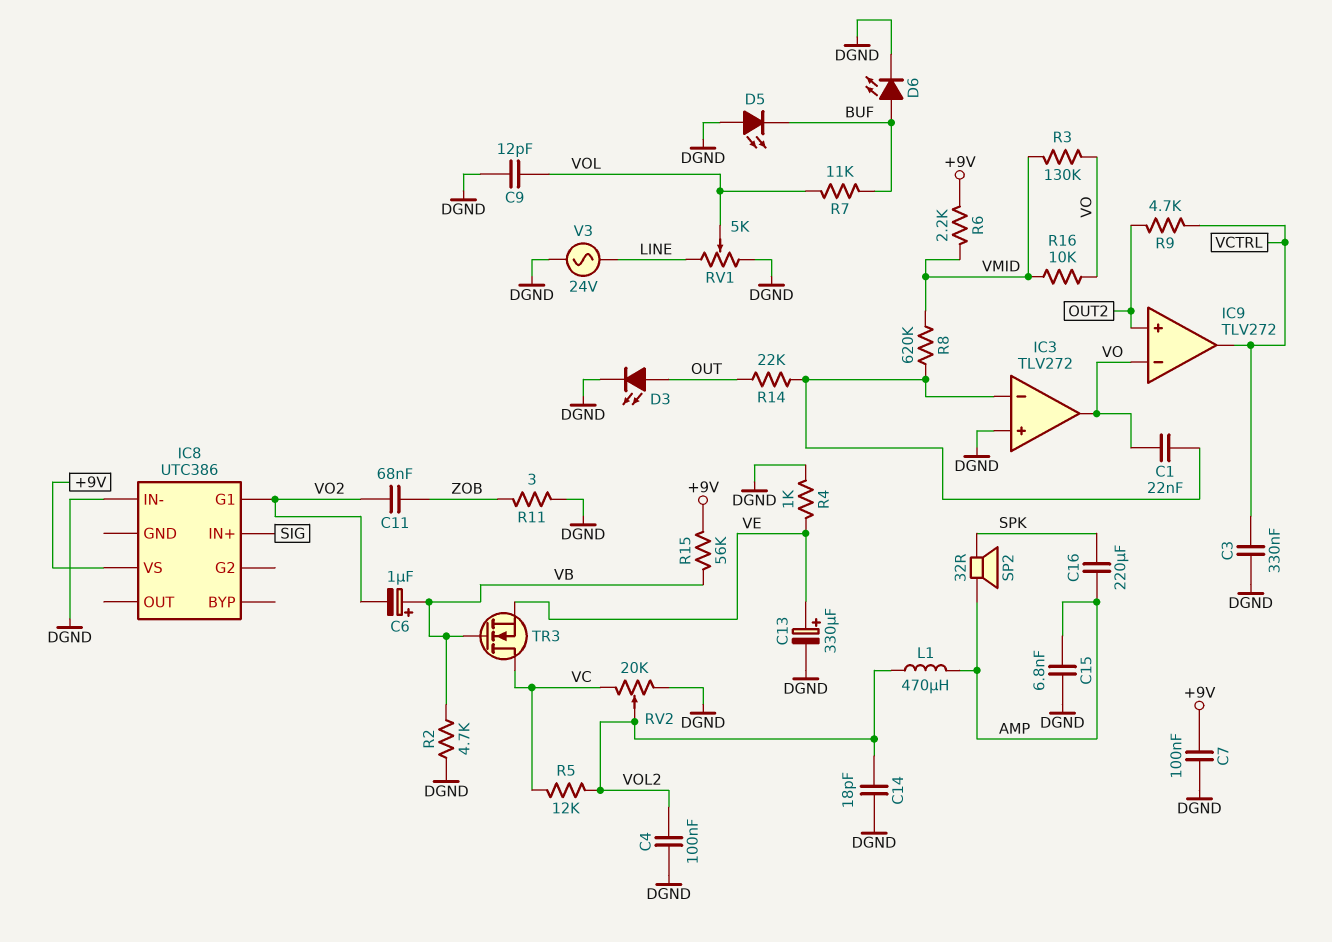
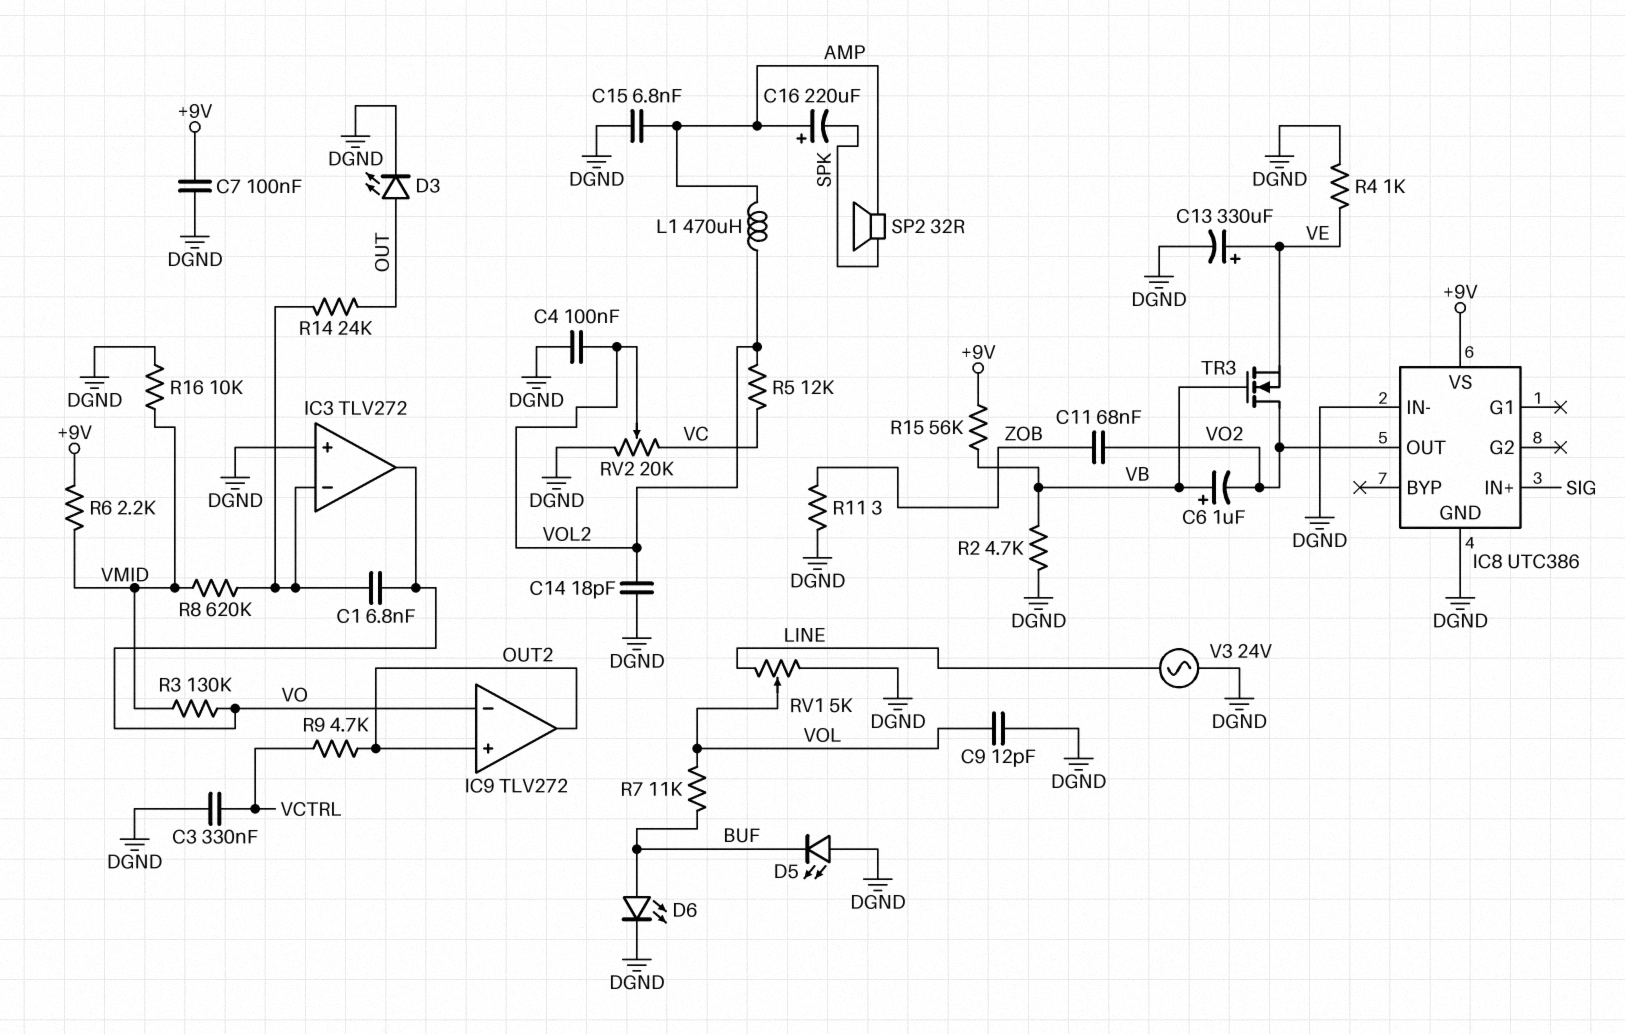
C1: 22nF (IC3/in-, VO) -> 6.8nF (IC3/in-, VO)
C16: 220uF (AMP, SPK) -> 220uF (plus AMP, minus SPK)
IC8 pin G1: VO2 -> none
IC8 pin GND: none -> DGND
IC8 pin OUT: none -> VO2
IC9 pin out: VCTRL -> OUT2
R14: 22k (IC3/in-, OUT) -> 24k (IC3/in-, OUT)
R16: 10k (VMID, VO) -> 10k (DGND, VMID)
TR3: NMOS (G VB, D VC, S VE) -> NMOS (G VB, D VO2, S VE)

